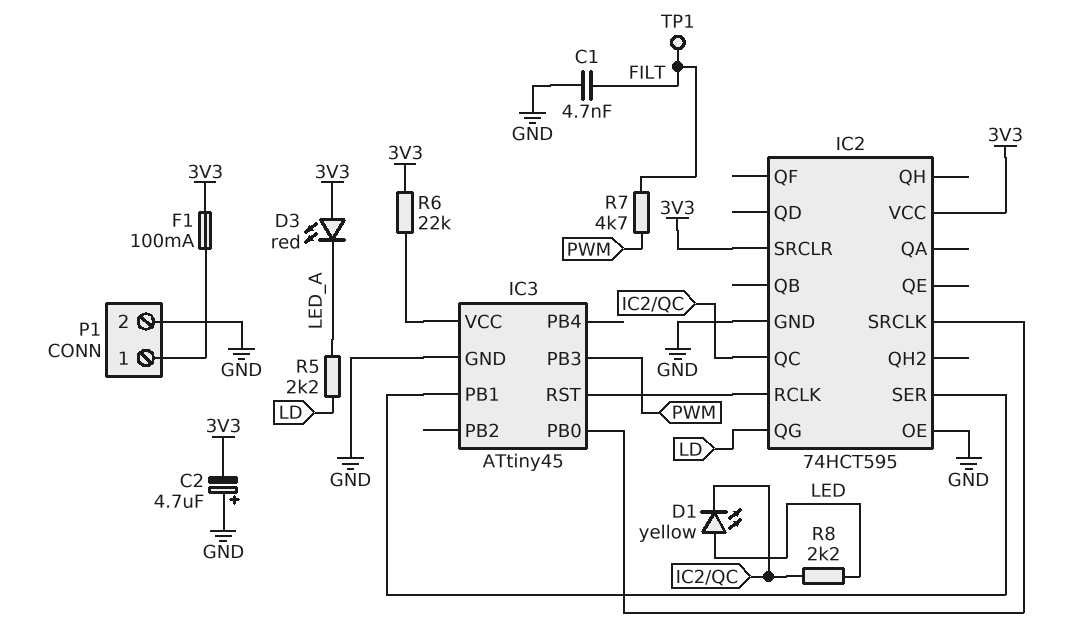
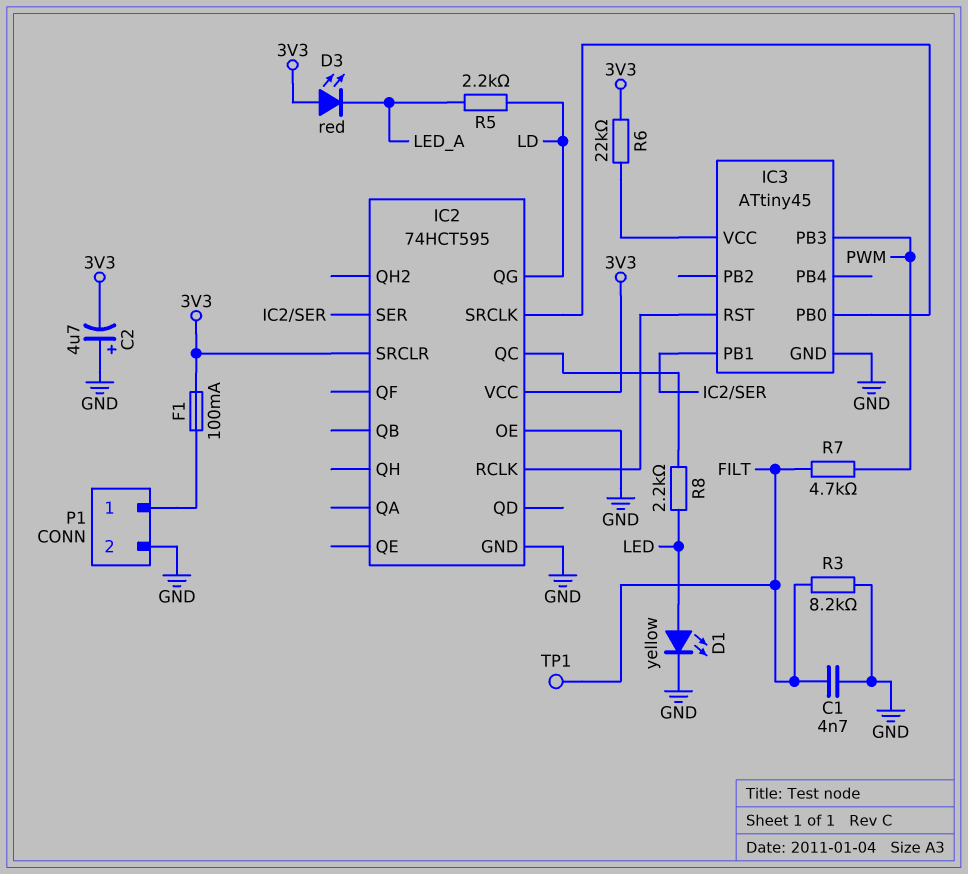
D1: LED yellow (A LED, K IC2/QC) -> LED yellow (A LED, K GND)
R3: none -> 8.2k (FILT, GND)

